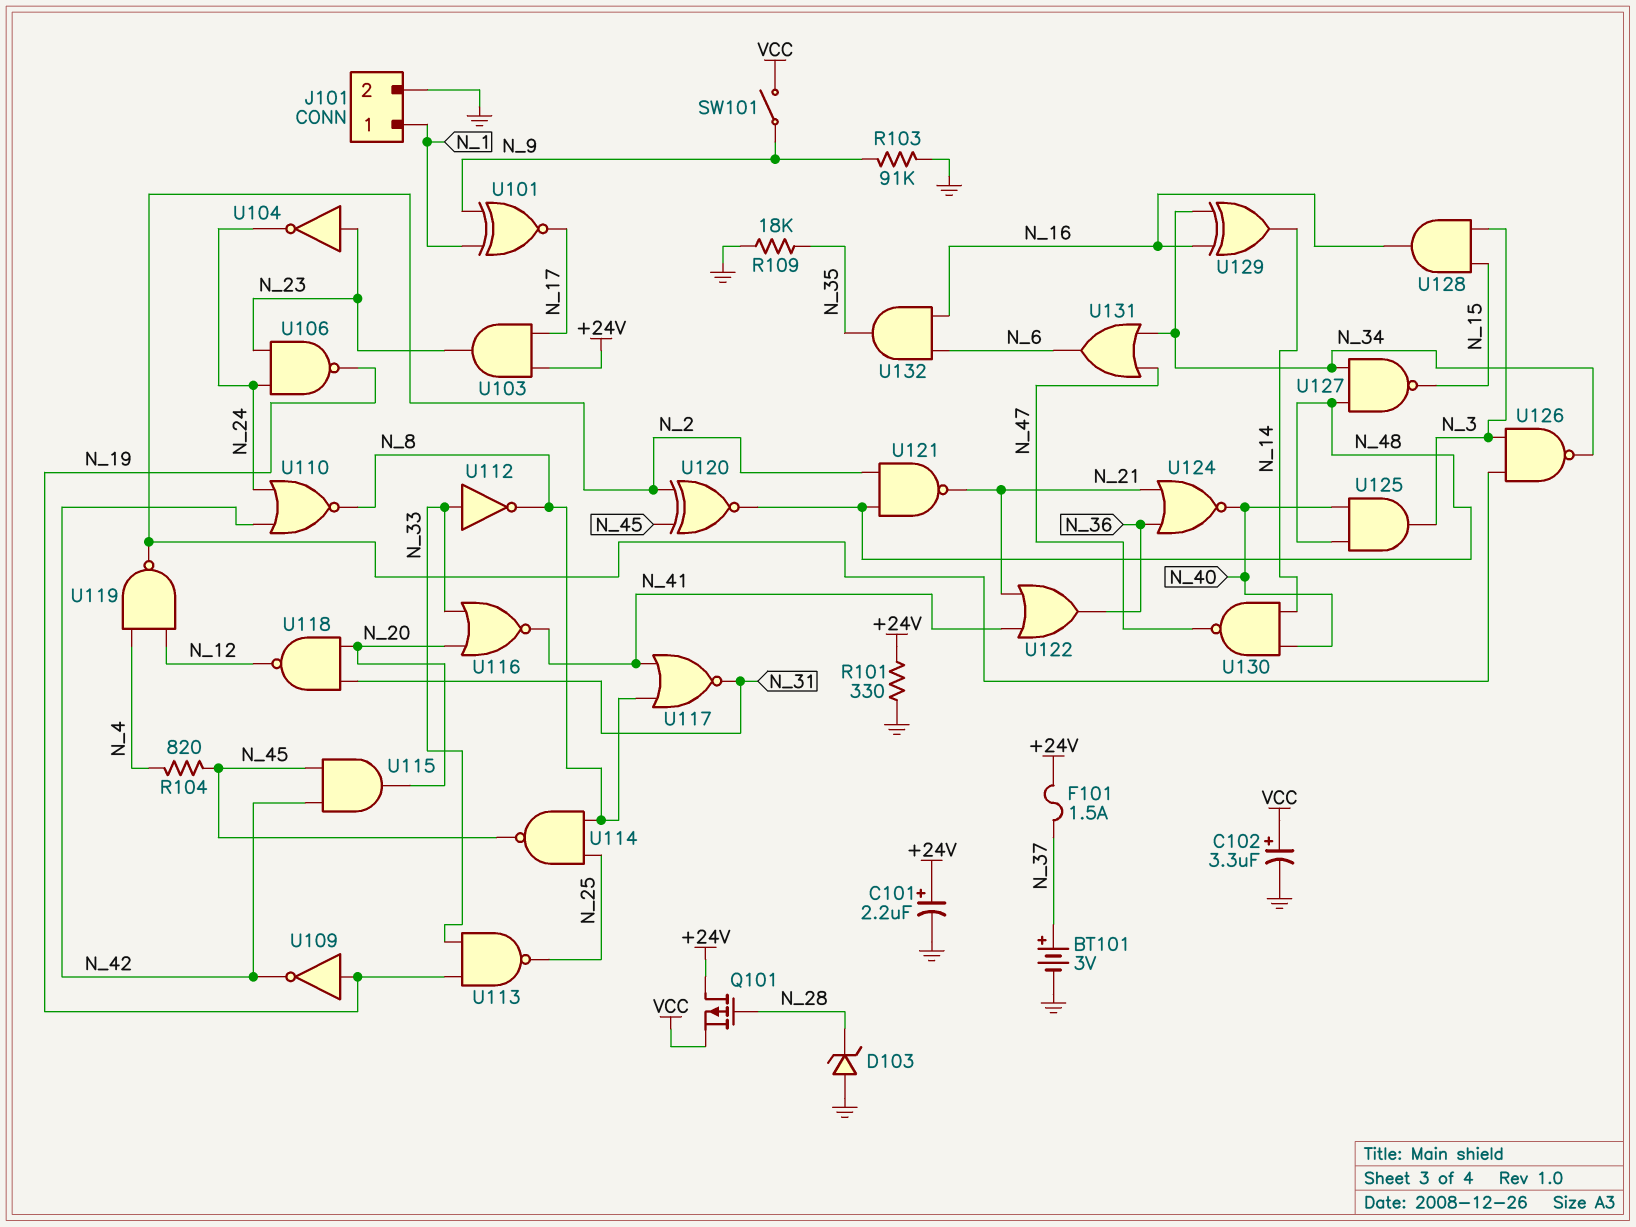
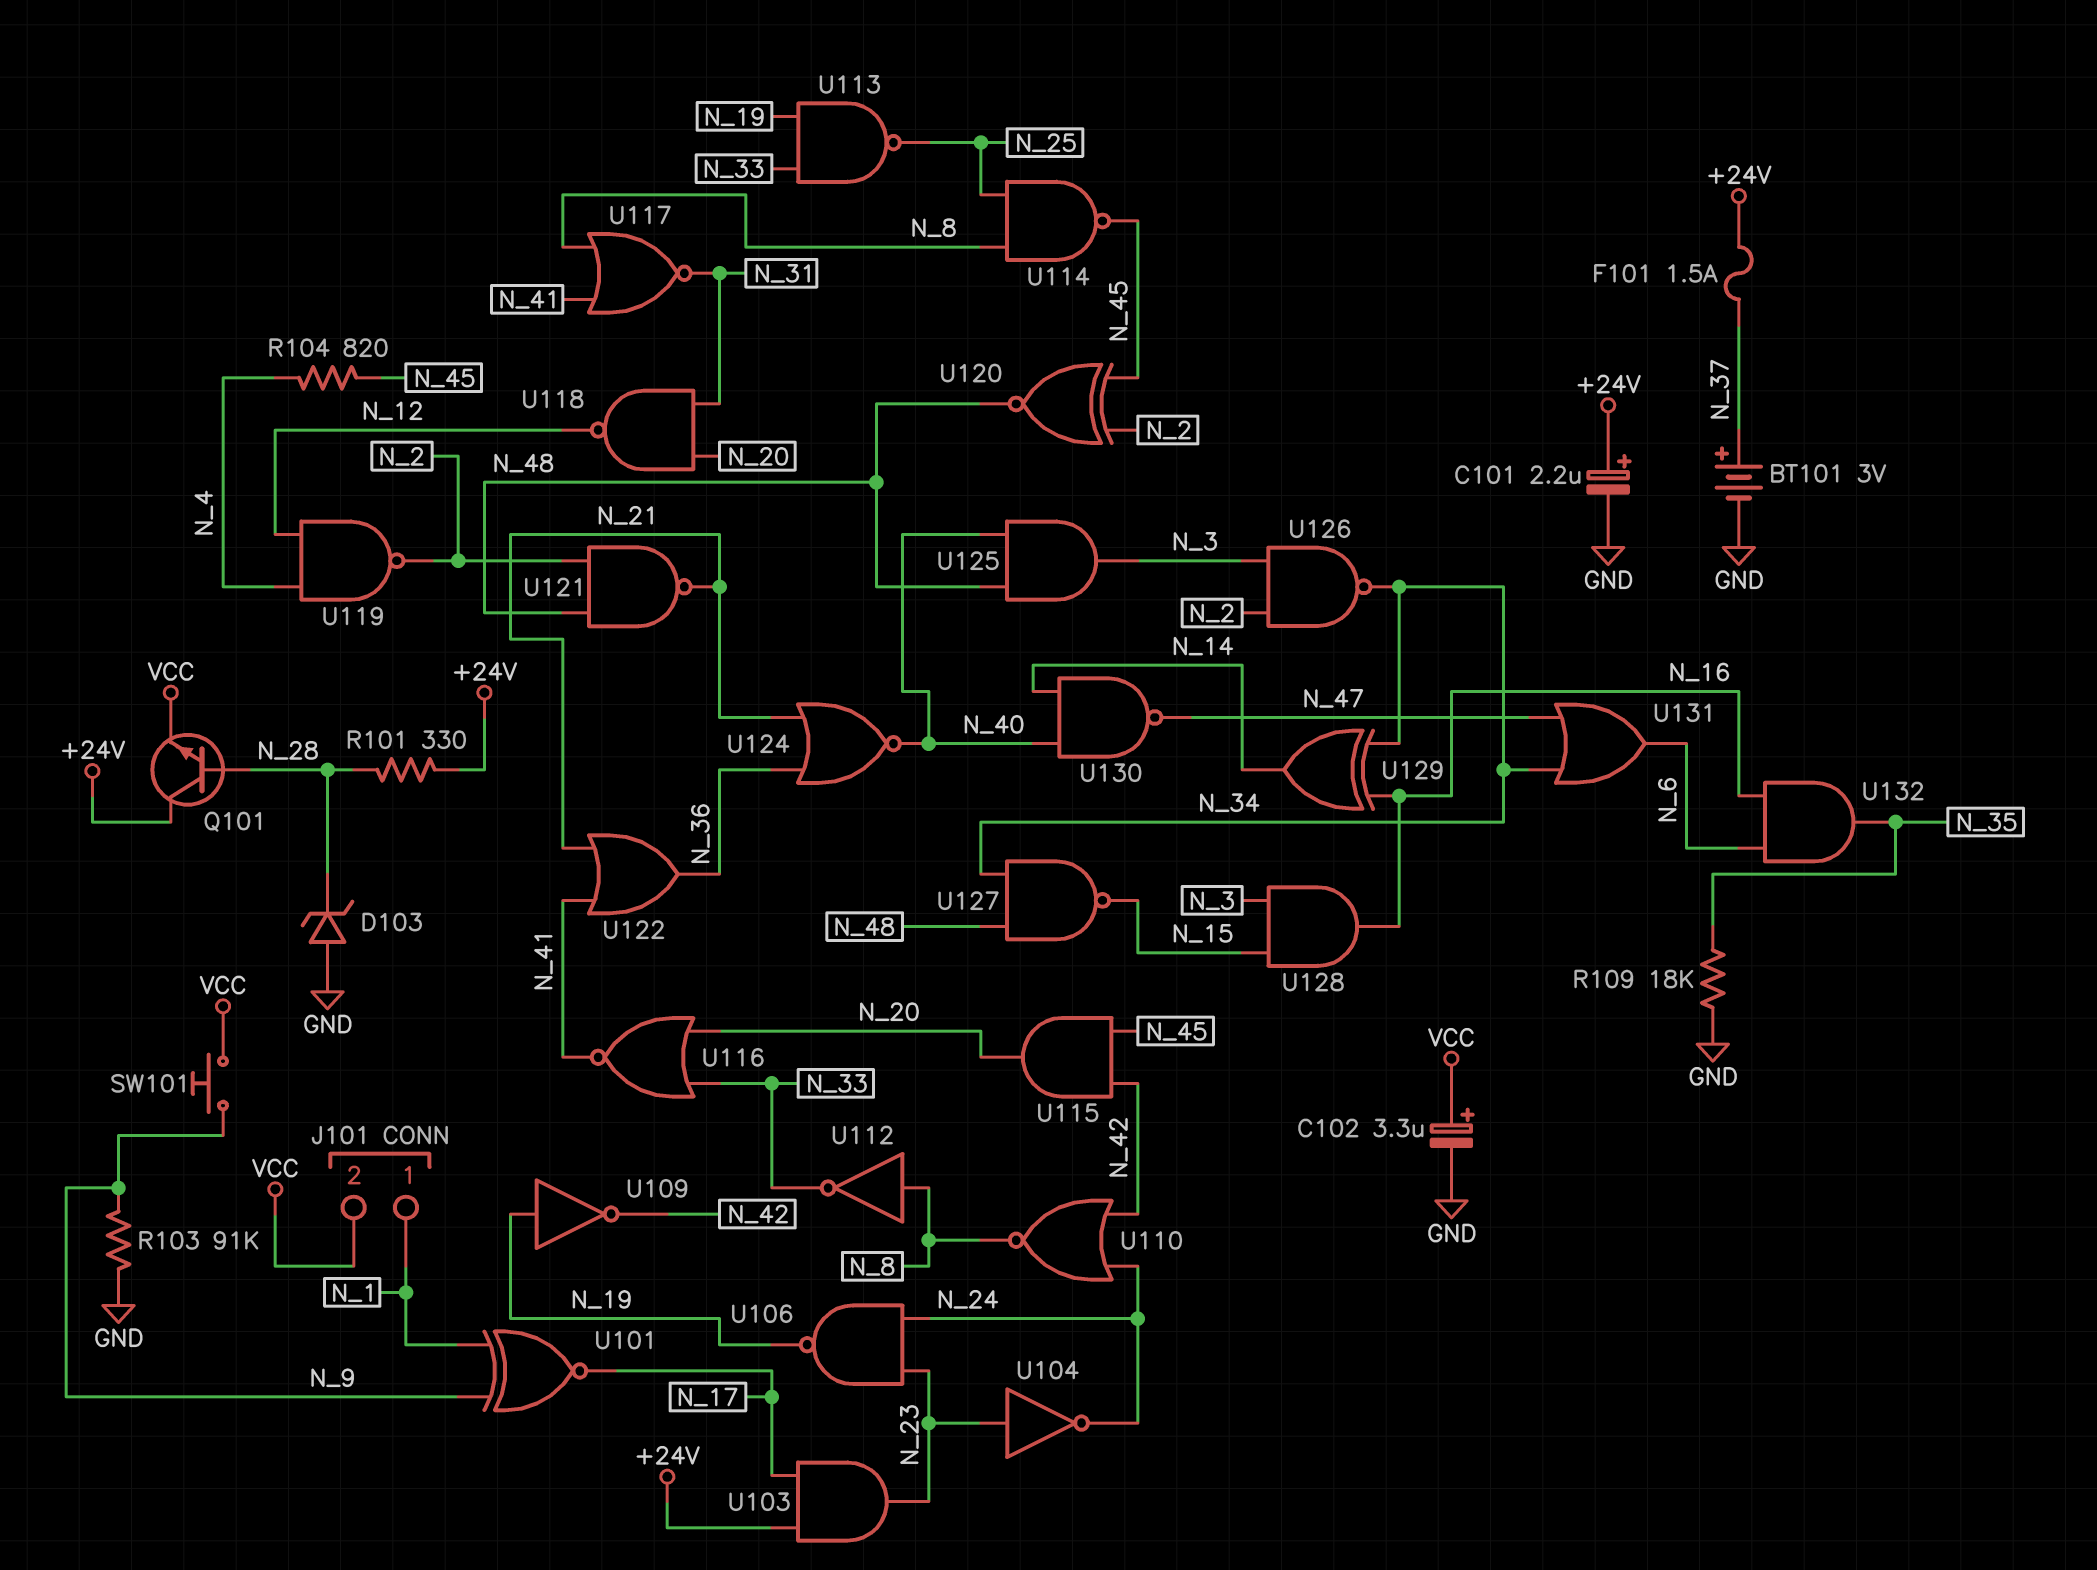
J101 pin 2: GND -> VCC
Q101: PMOS (G N_28, D +24V, S VCC) -> NPN (B N_28, C +24V, E VCC)
R101: 330 (+24V, GND) -> 330 (+24V, N_28)
SW101: switch (N_9, VCC) -> button (N_9, VCC)
U112: NOT (in N_33, out N_8) -> NOT (in N_8, out N_33)

